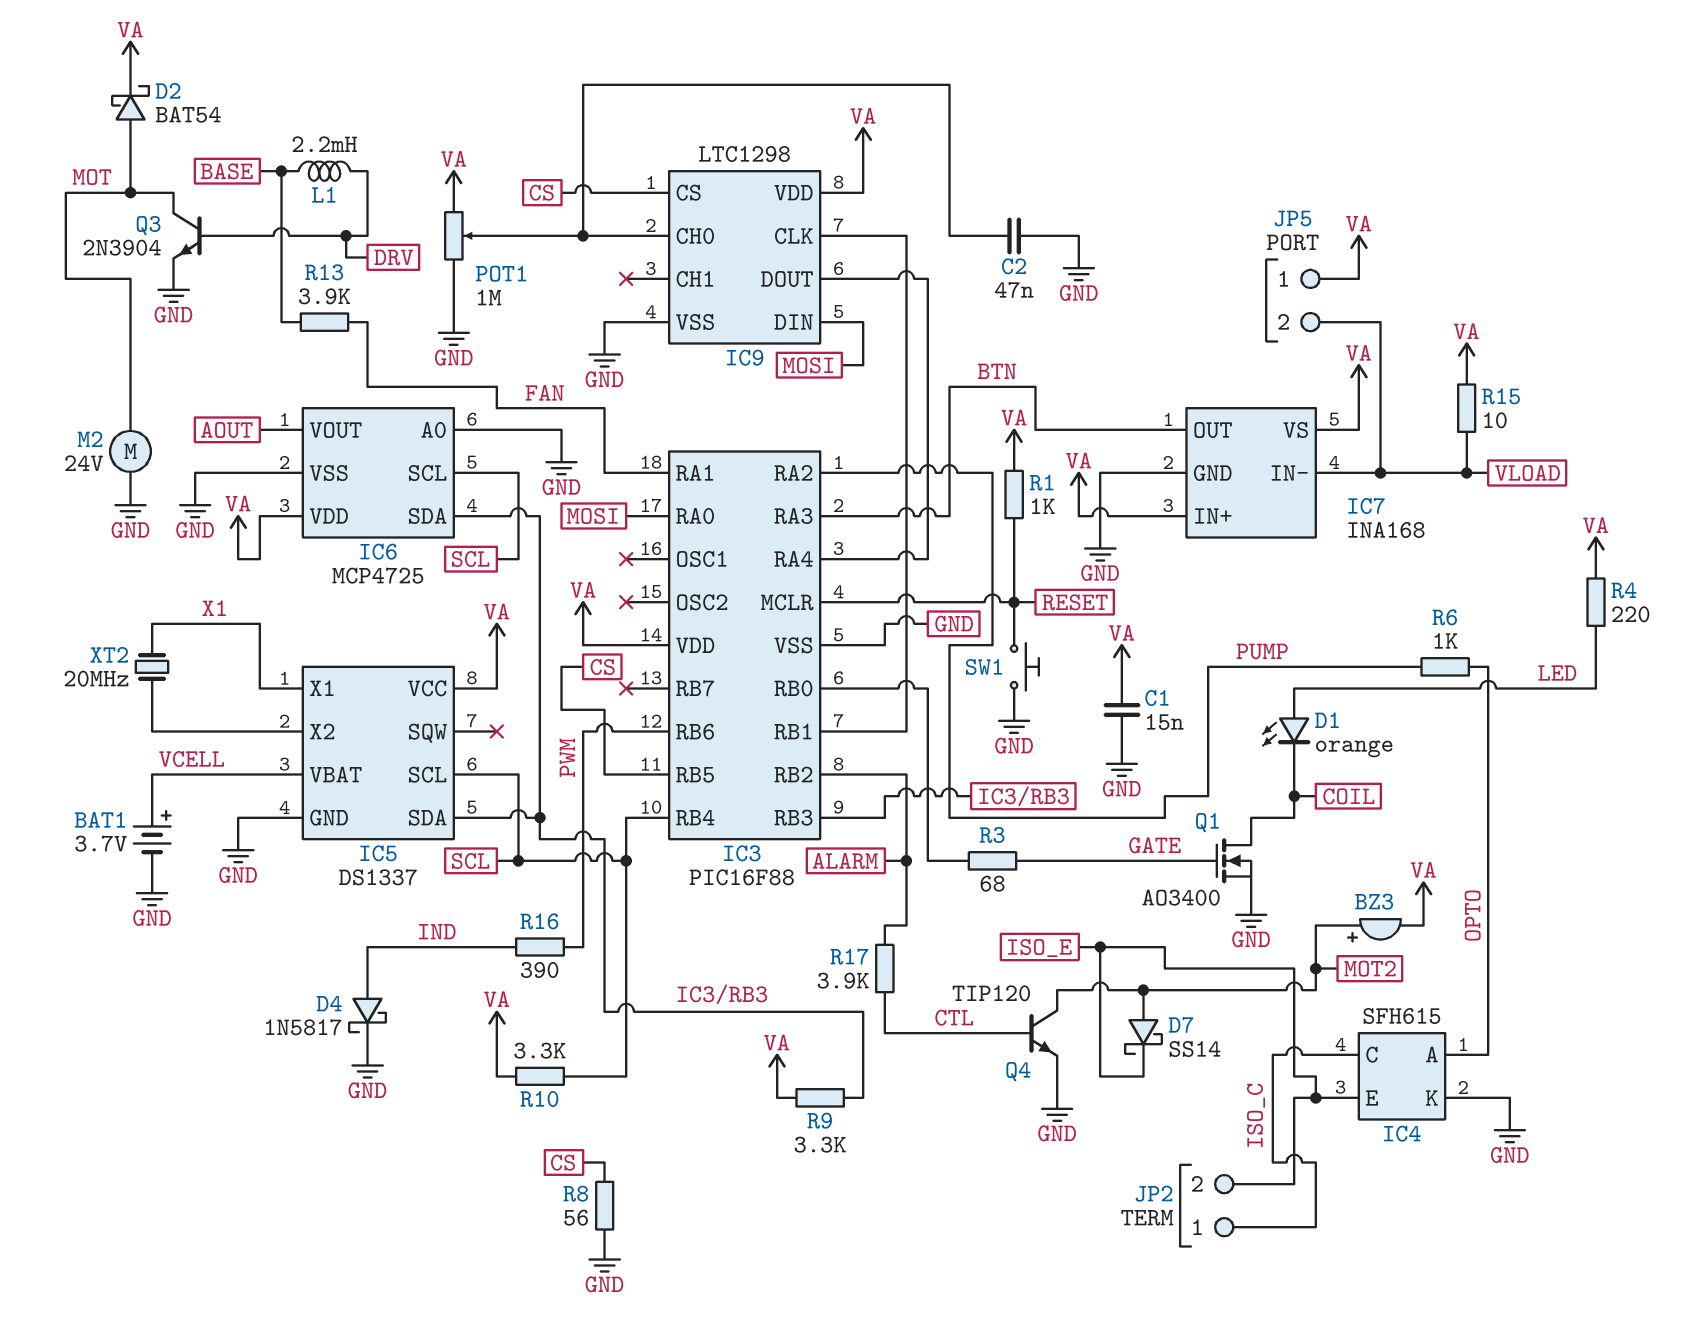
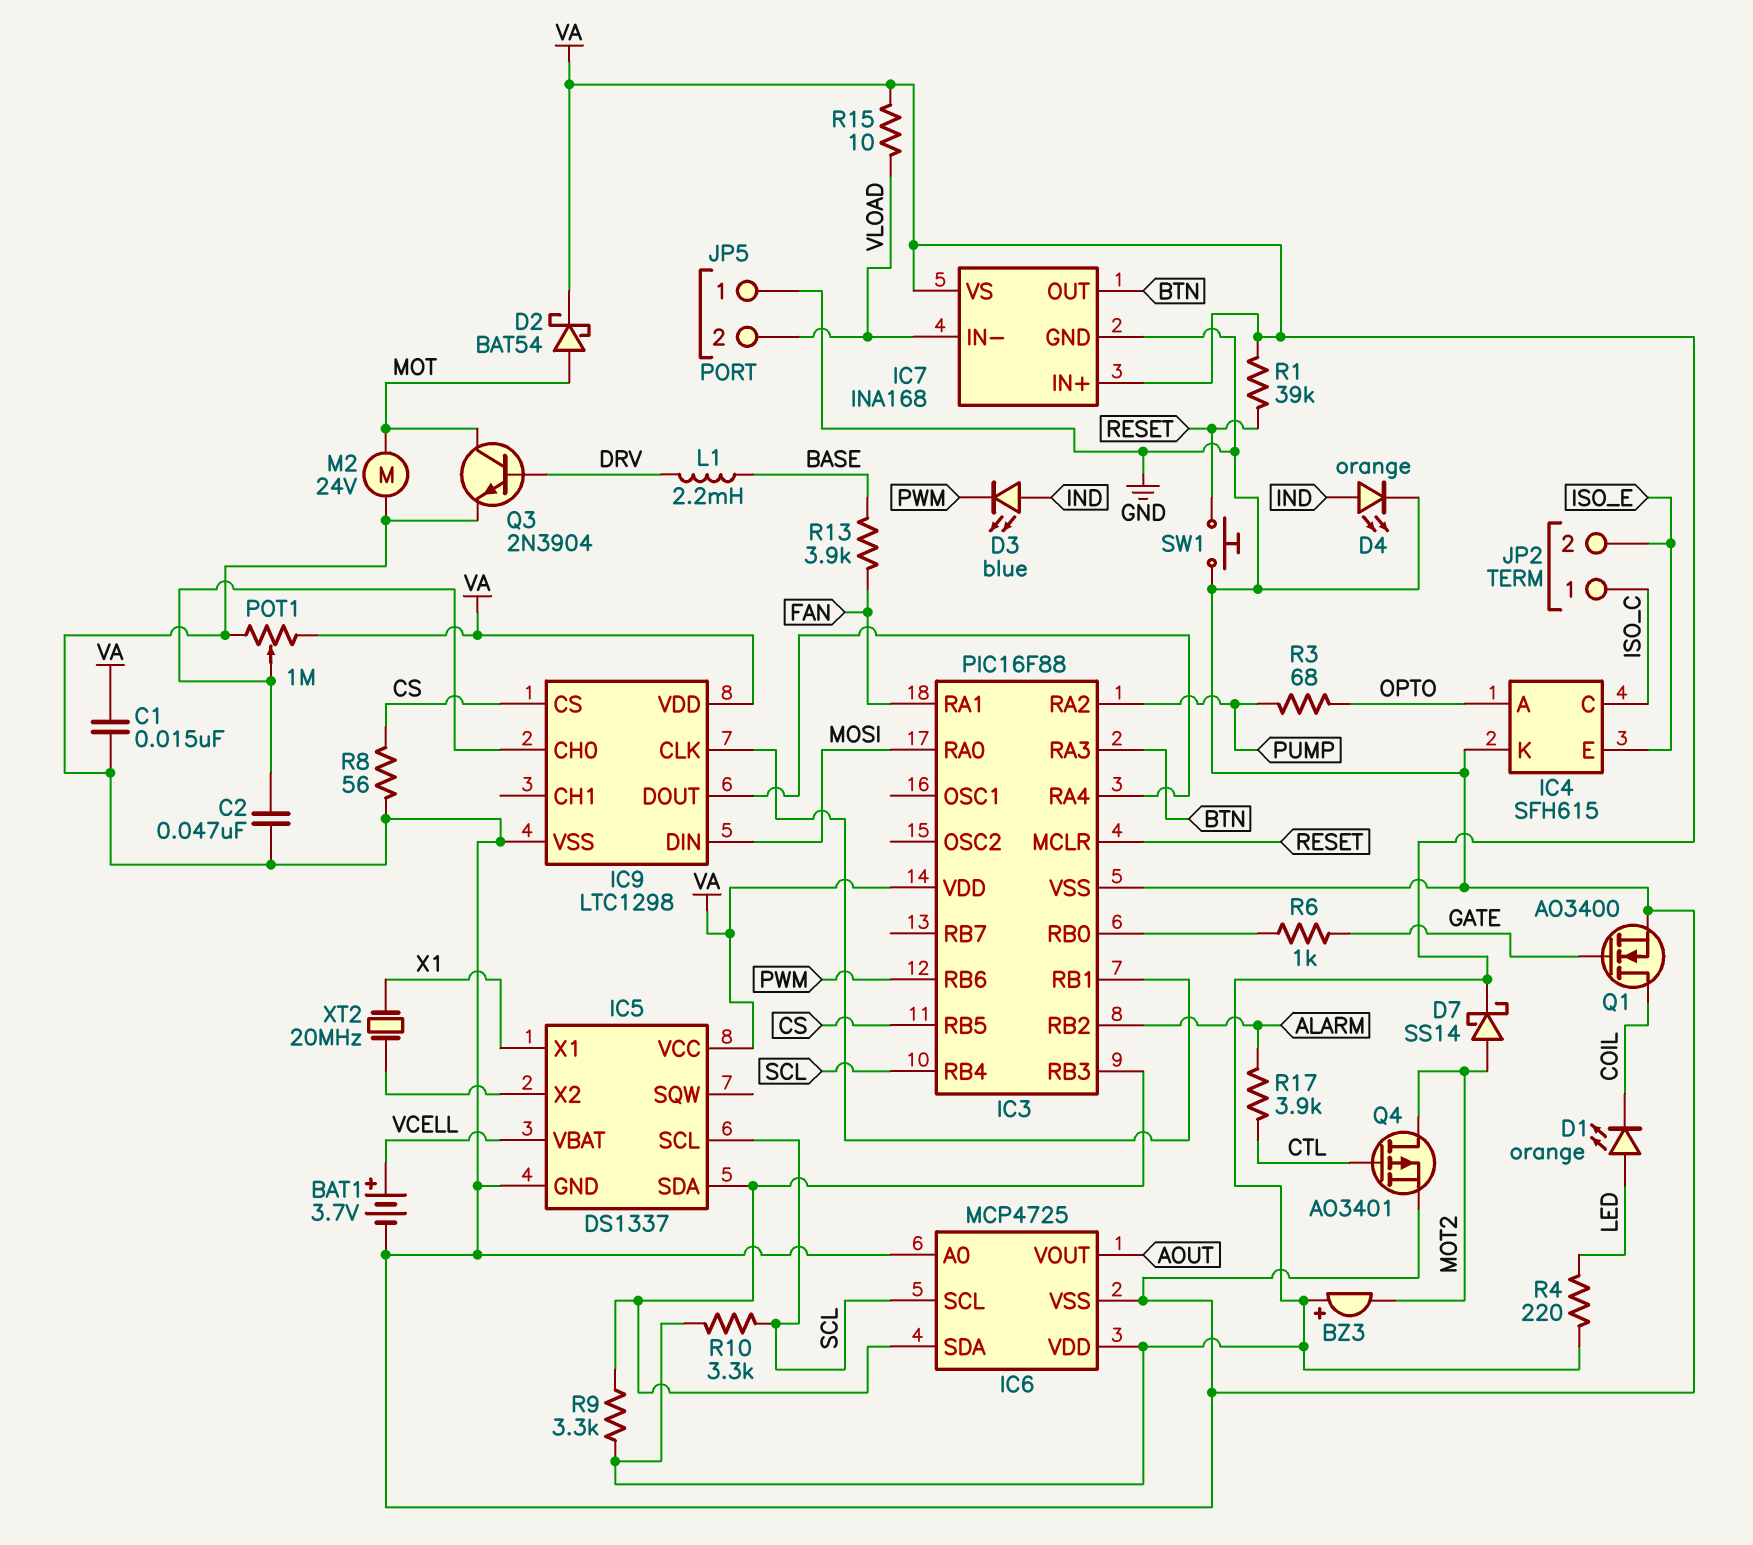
BZ3: buzzer (plus MOT2, minus VA) -> buzzer (plus VA, minus MOT2)
D3: none -> LED blue (A IND, K PWM)
D4: schottky 1N5817 (A IND, K GND) -> LED orange (A IND, K GND)
D7: schottky SS14 (A MOT2, K ISO_E) -> schottky SS14 (A MOT2, K VA)
JP5 pin 1: VA -> GND
Q4: NPN TIP120 (B CTL, C MOT2, E GND) -> PMOS AO3401 (G CTL, D MOT2, S GND)
R1: 1k (RESET, VA) -> 39k (RESET, VA)
R3: 68 (GATE, IC3/RB0) -> 68 (OPTO, PUMP)
R6: 1k (OPTO, PUMP) -> 1k (GATE, IC3/RB0)
R16: 390 (IND, PWM) -> none

